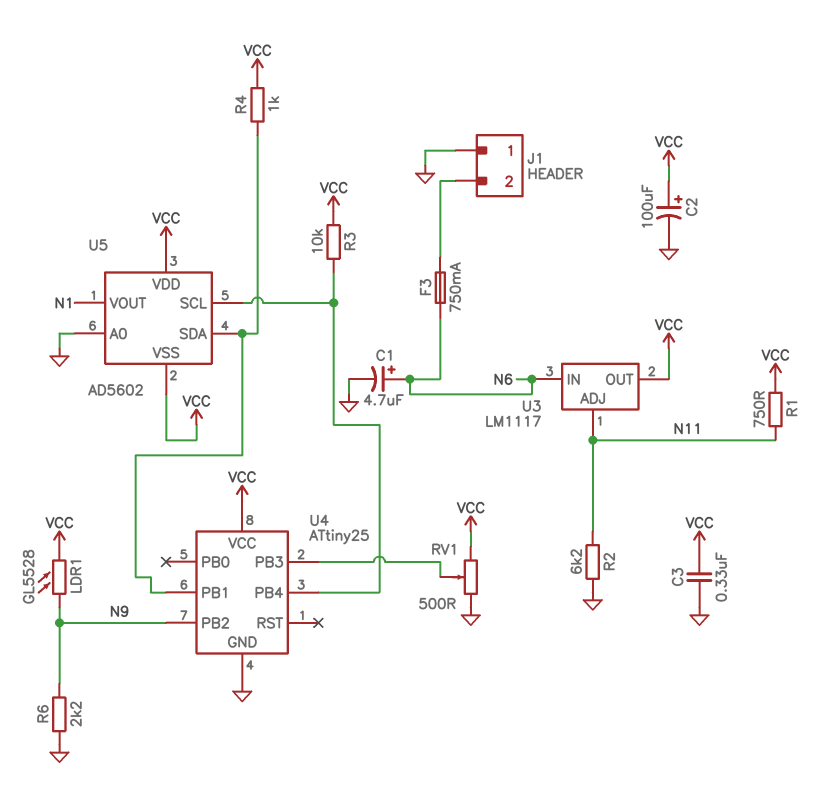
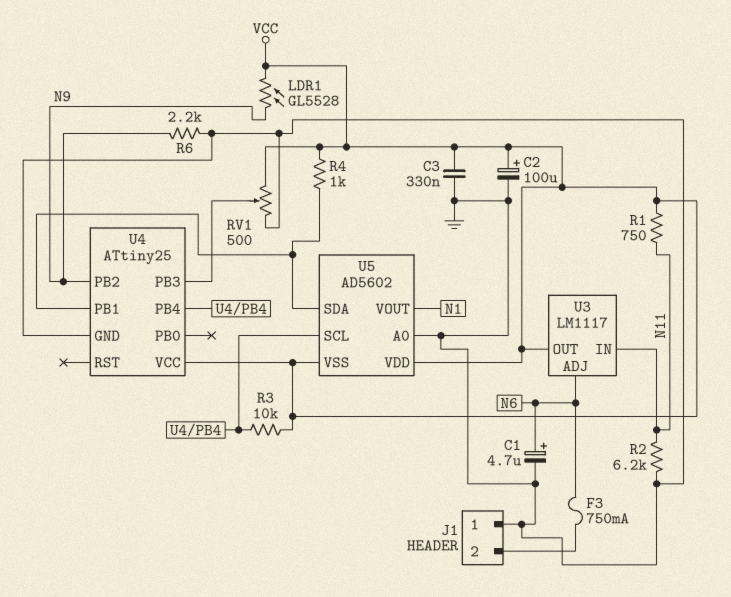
U3 pin ADJ: N11 -> N6
U3 pin IN: N6 -> N11

